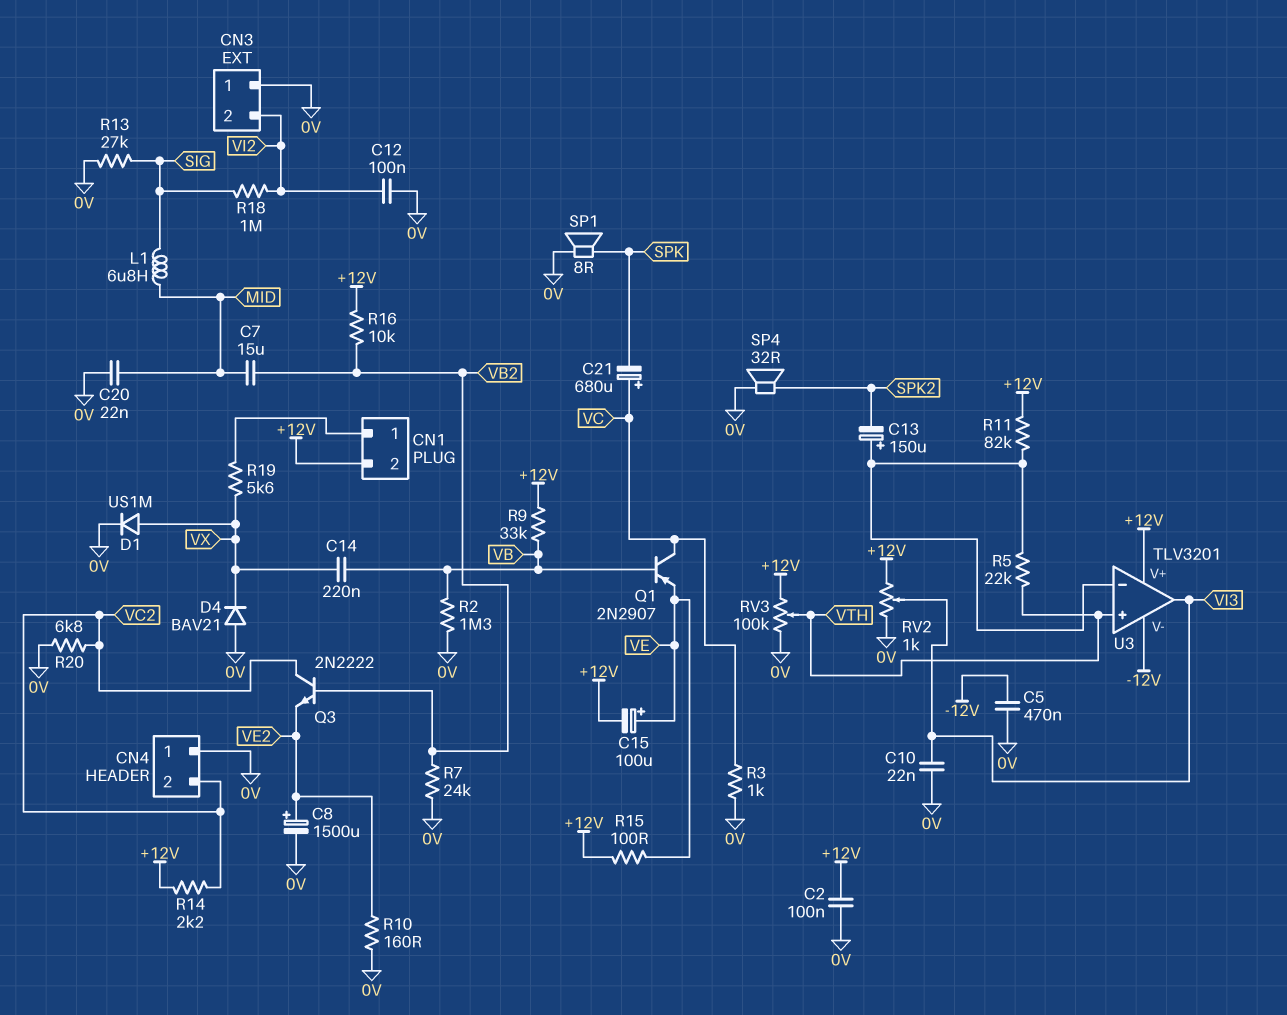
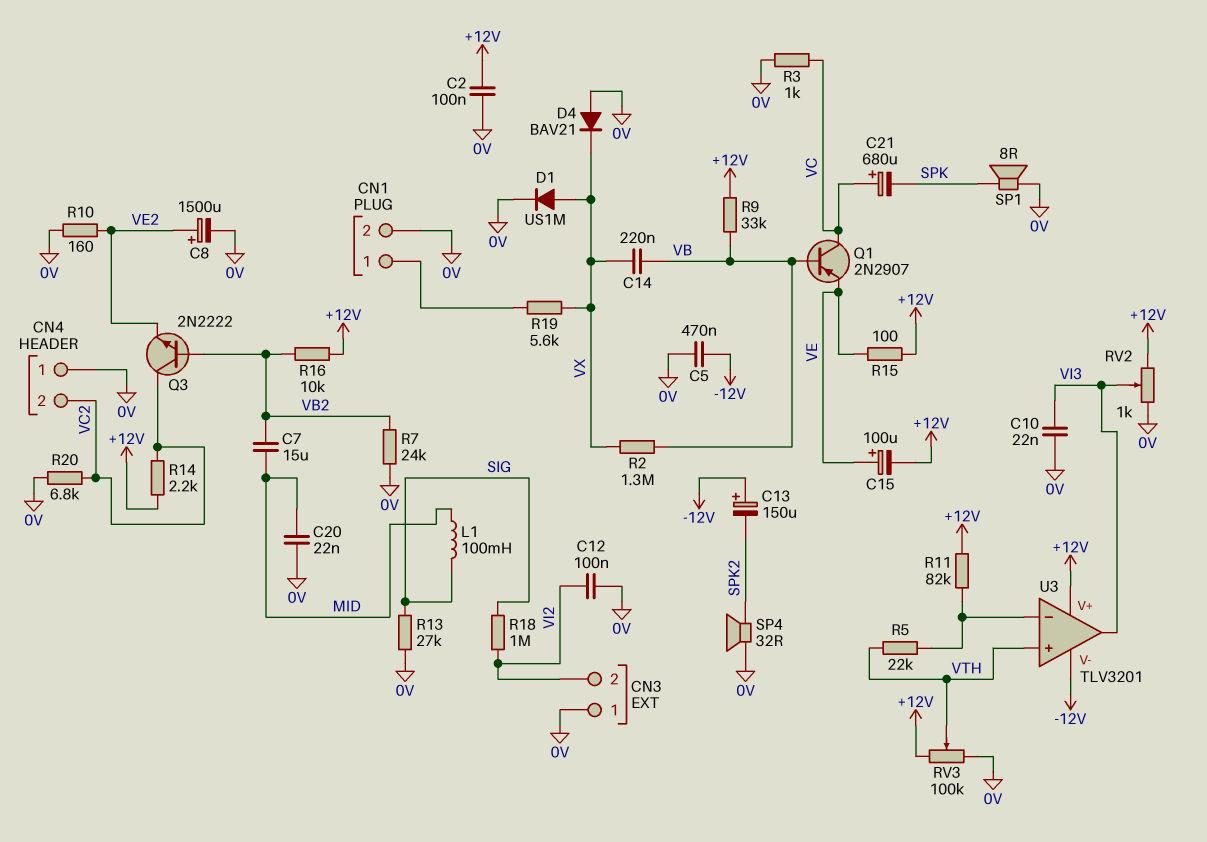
C13: 150uF (plus U3/in-, minus SPK2) -> 150uF (plus -12V, minus SPK2)
CN1 pin 2: +12V -> 0V
L1: 6.8uH (MID, SIG) -> 100mH (MID, SIG)
R2: 1.3M (0V, VB) -> 1.3M (VB, VX)

